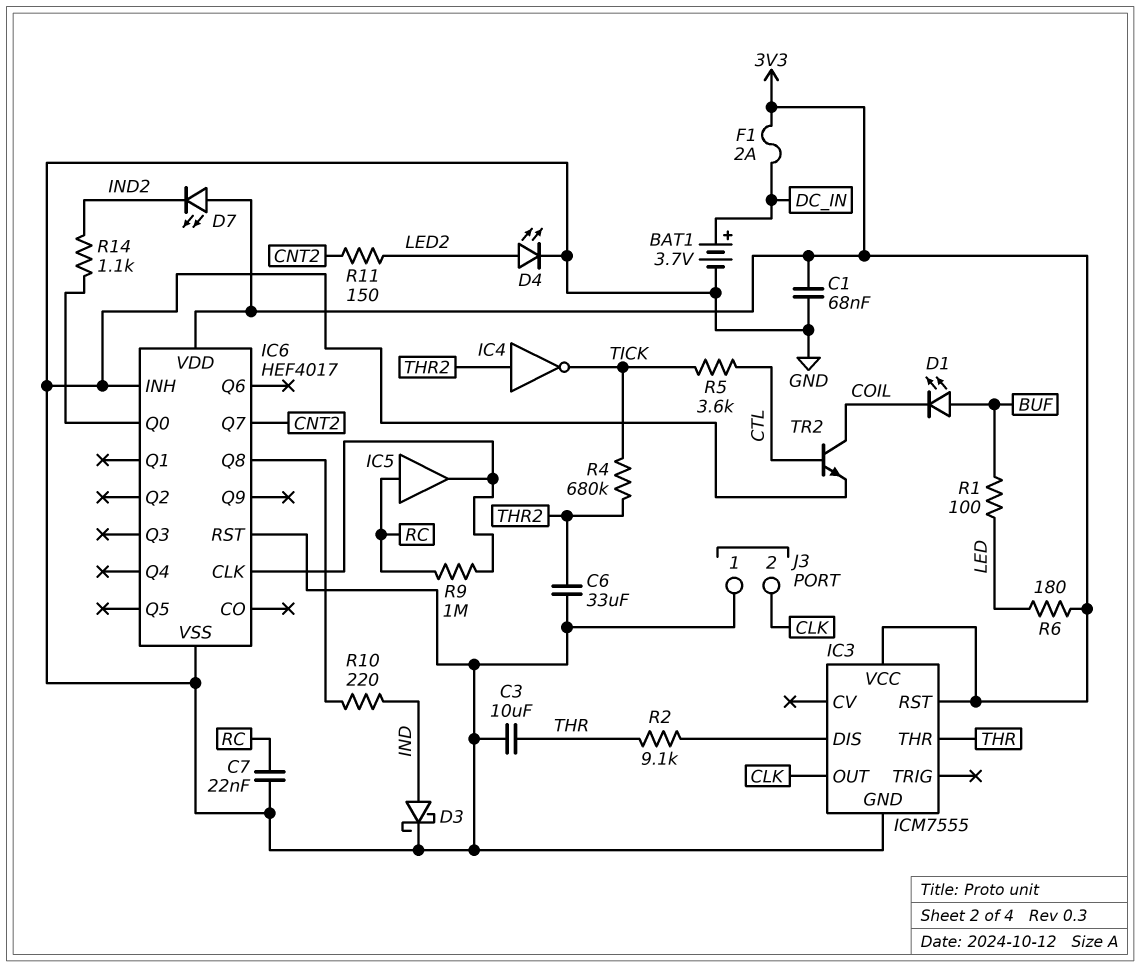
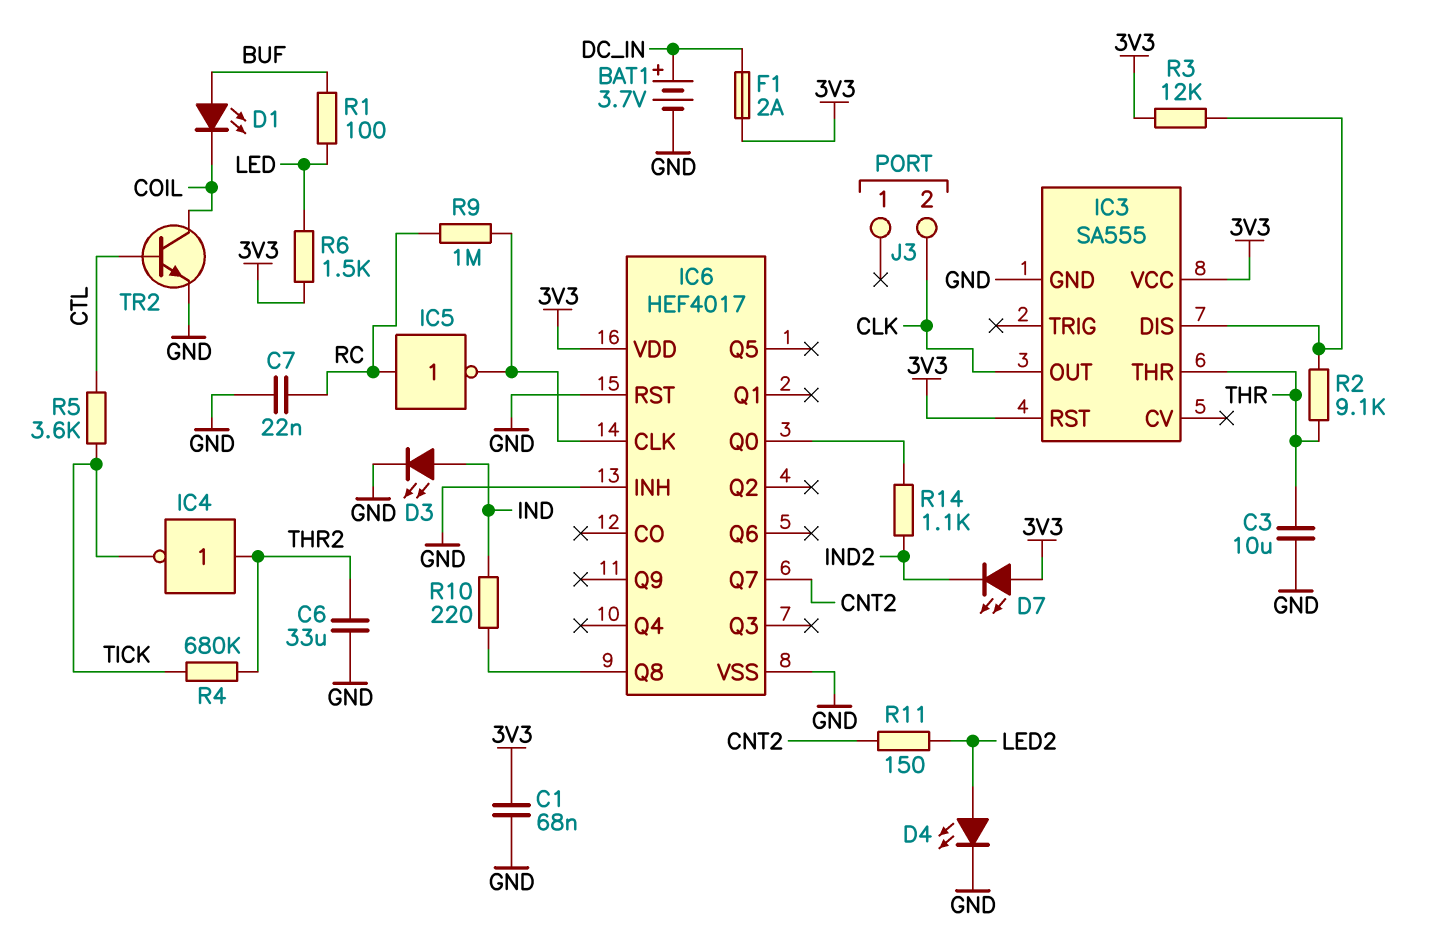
D3: schottky (A IND, K GND) -> LED (A IND, K GND)
IC3: ICM7555 -> SA555
IC5: buffer (in RC, out IC6/CLK) -> NOT (in RC, out IC6/CLK)
J3 pin 1: GND -> none
R3: none -> 12k (3V3, IC3/DIS)
R6: 180 (3V3, LED) -> 1.5k (3V3, LED)

